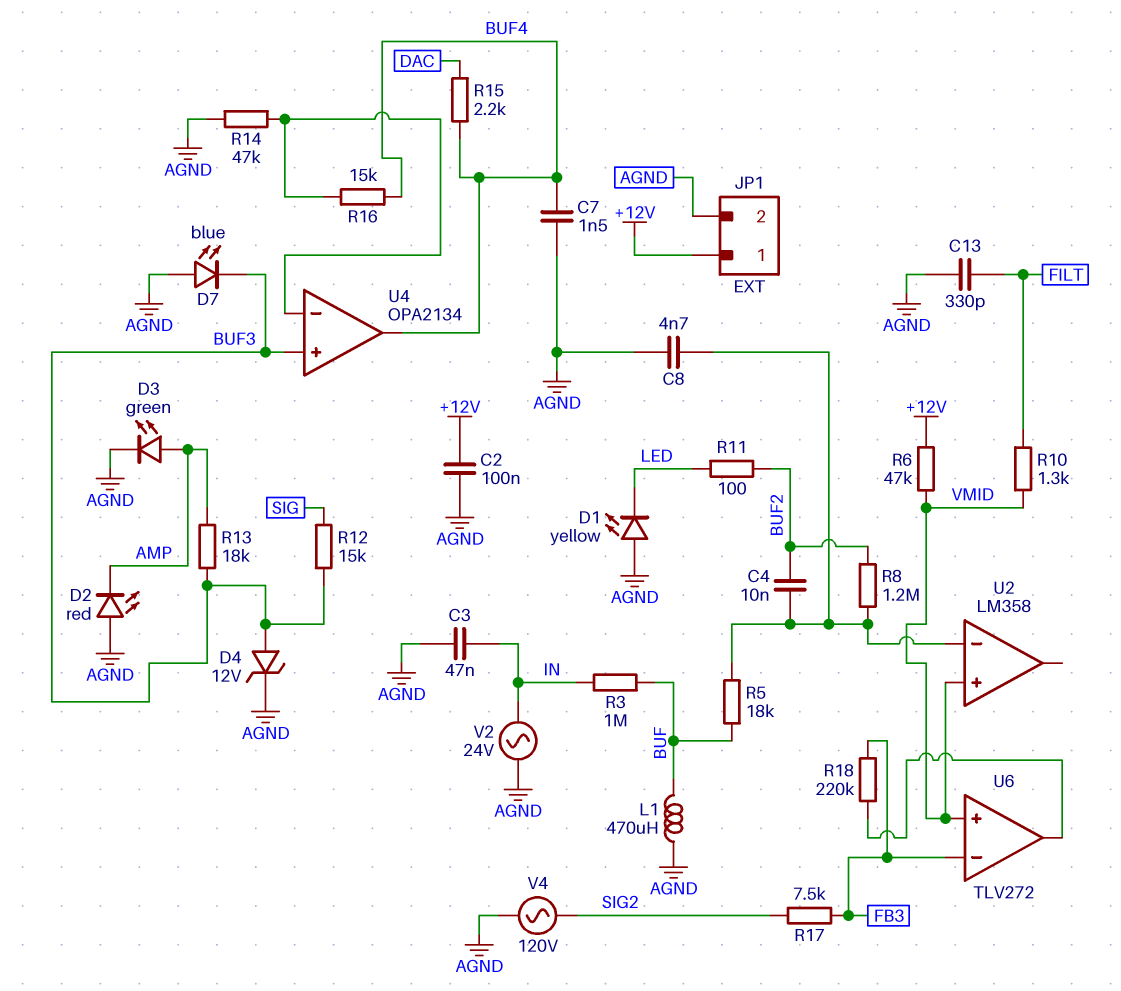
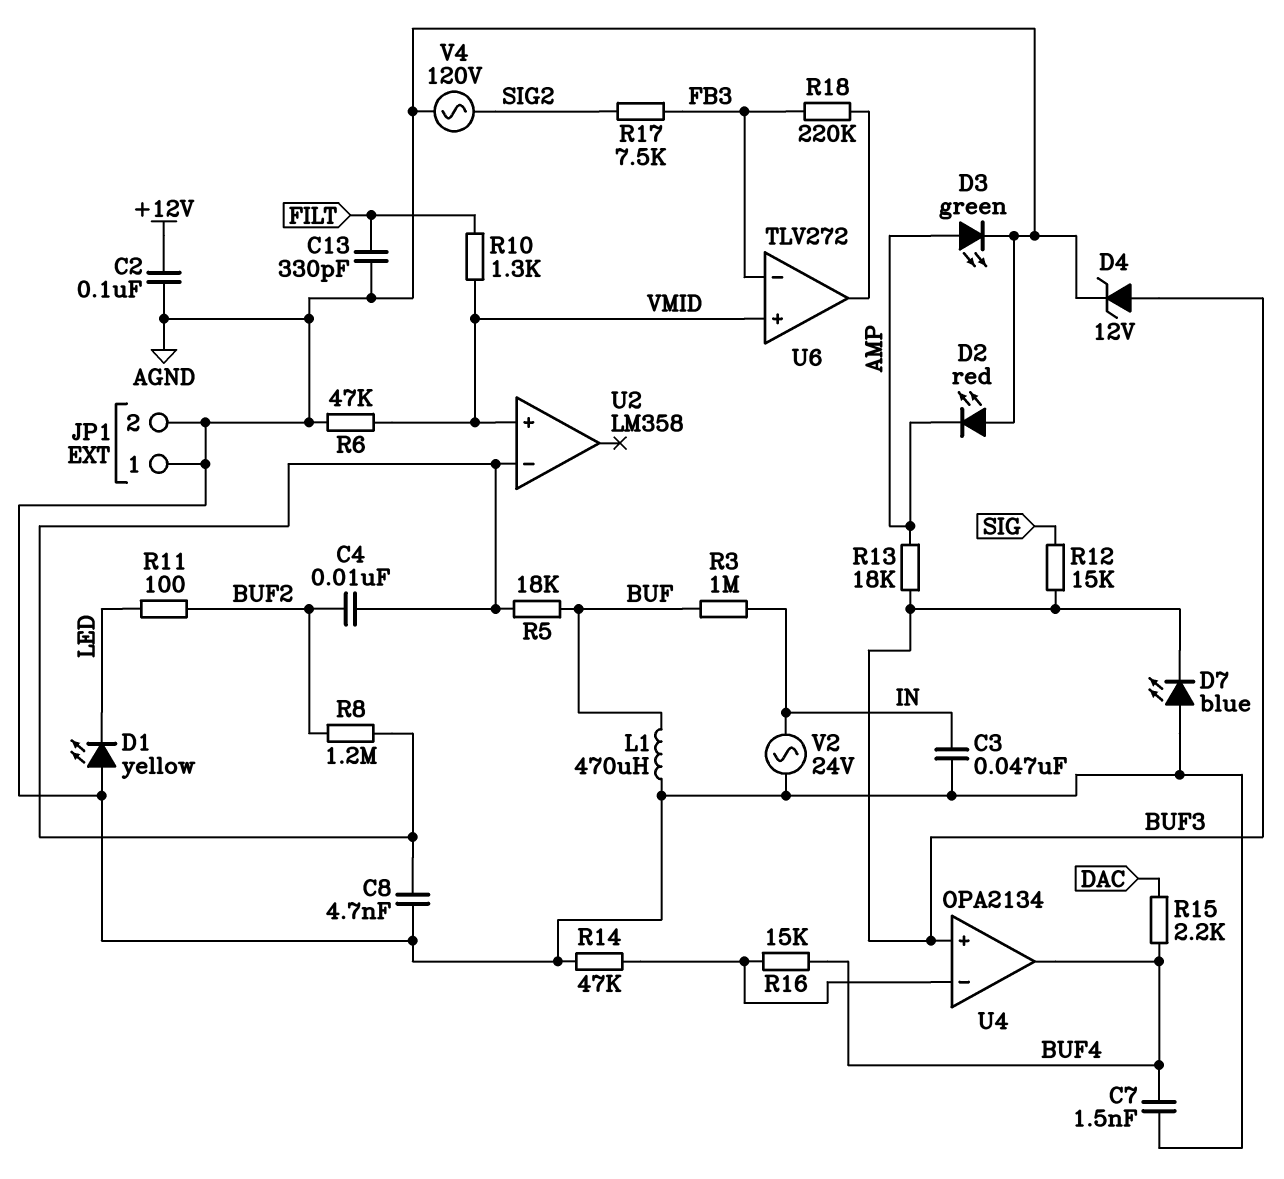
JP1 pin 1: +12V -> AGND
R6: 47k (+12V, VMID) -> 47k (AGND, VMID)

